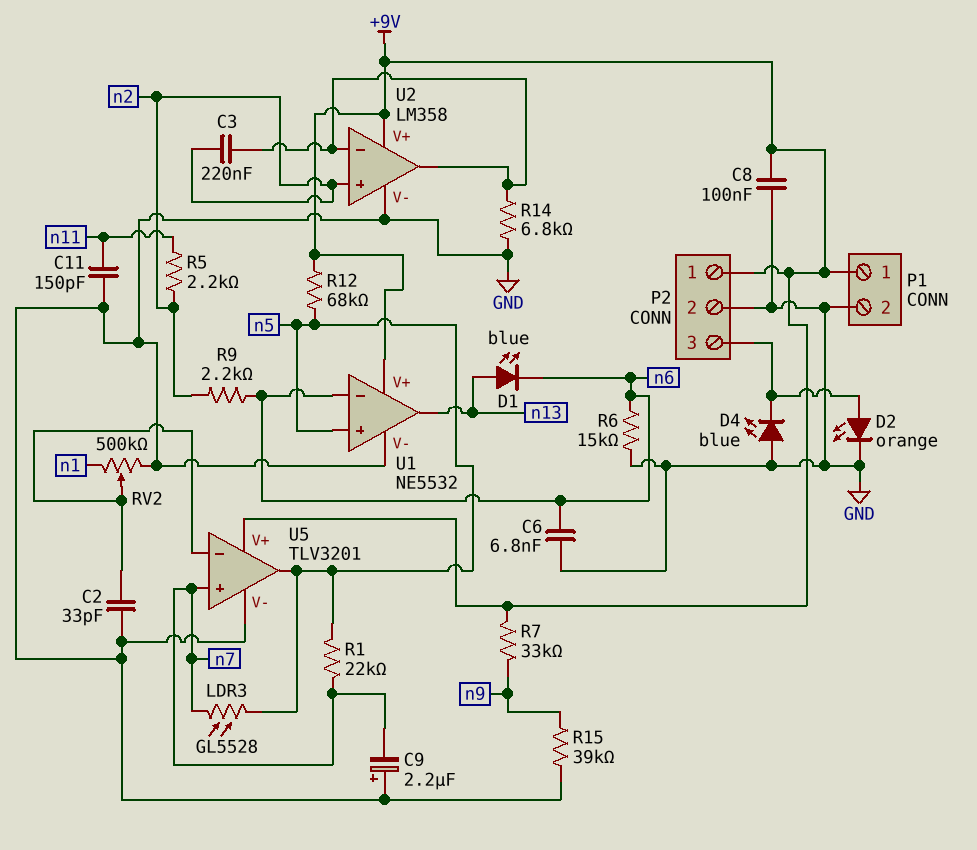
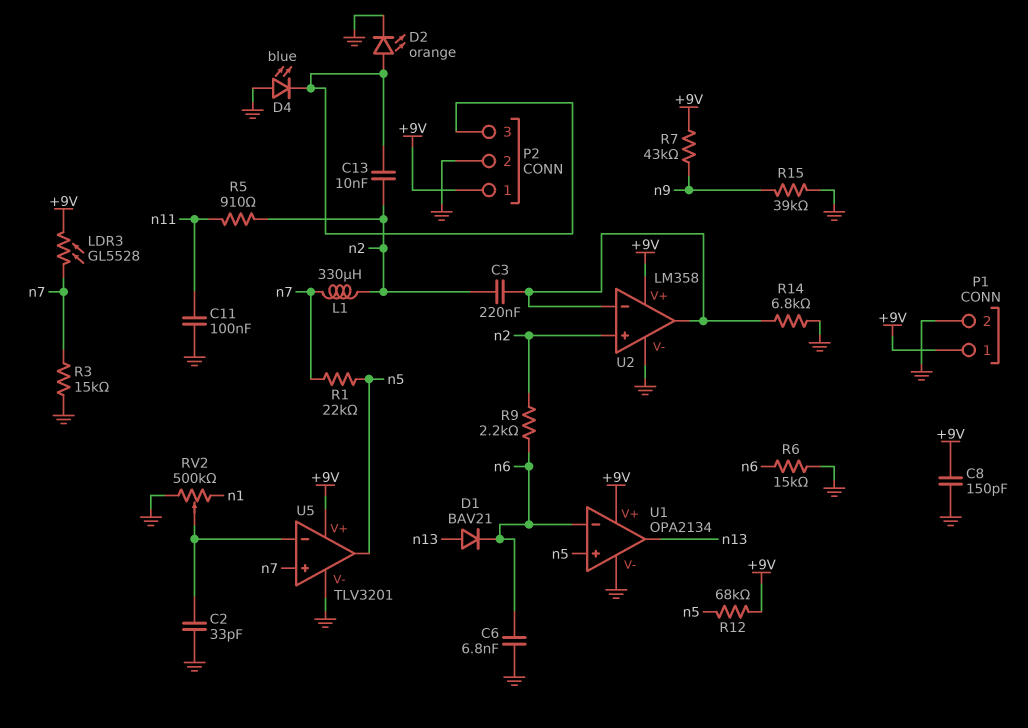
C8: 100nF (+9V, GND) -> 150pF (+9V, GND)
C9: 2.2uF (plus GND, minus n7) -> none
C11: 150pF (GND, n11) -> 100nF (GND, n11)
C13: none -> 10nF (P2/3, n2)
D1: LED blue (A n13, K n6) -> diode BAV21 (A n13, K n6)
L1: none -> 330uH (n2, n7)
LDR3: GL5528 (n5, n7) -> GL5528 (+9V, n7)
R3: none -> 15k (GND, n7)
R5: 2.2k (n2, n11) -> 910 (n2, n11)
R7: 33k (+9V, n9) -> 43k (+9V, n9)
U1: NE5532 -> OPA2134

